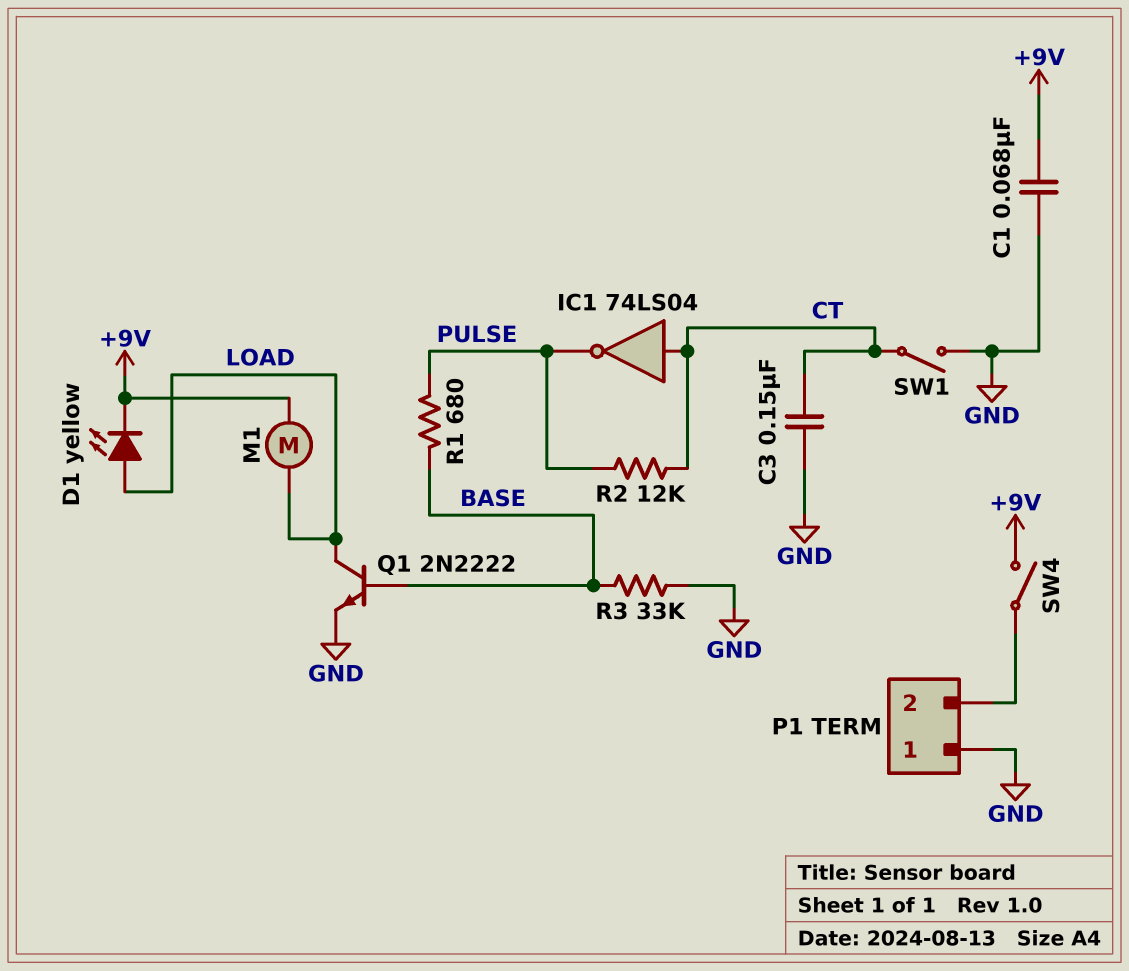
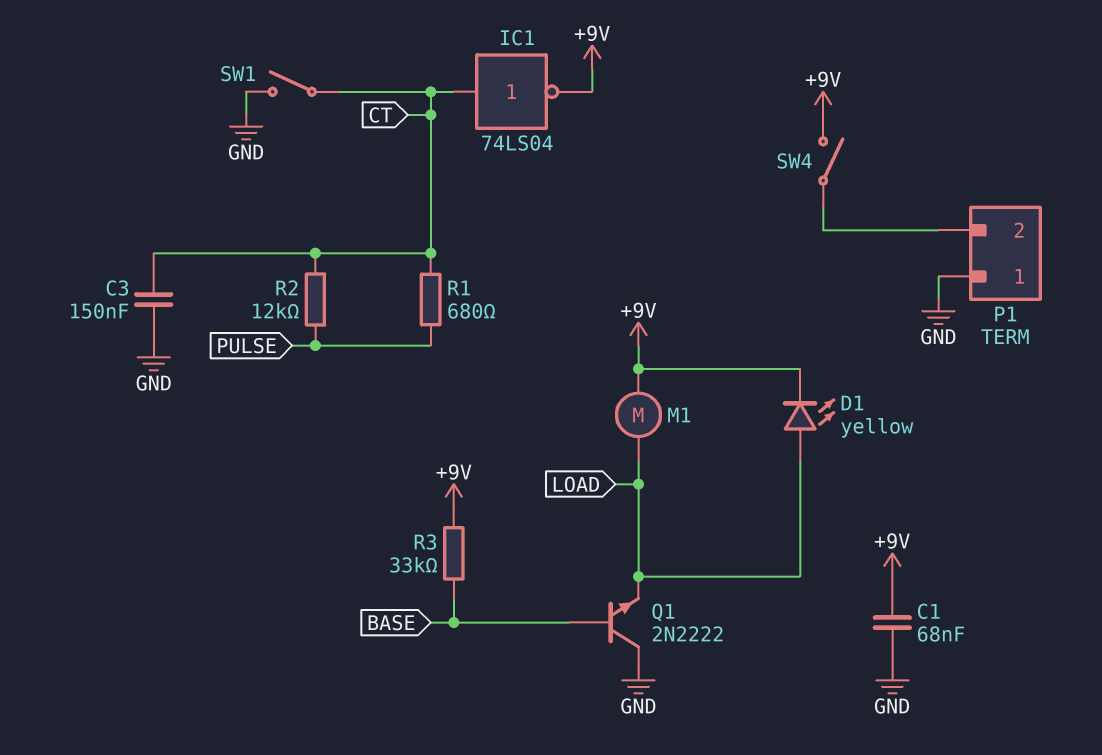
IC1: NOT 74LS04 (in CT, out PULSE) -> NOT 74LS04 (in CT, out +9V)
Q1: NPN 2N2222 (B BASE, C LOAD, E GND) -> NPN 2N2222 (B BASE, C GND, E LOAD)
R1: 680 (BASE, PULSE) -> 680 (CT, PULSE)
R3: 33k (BASE, GND) -> 33k (+9V, BASE)

